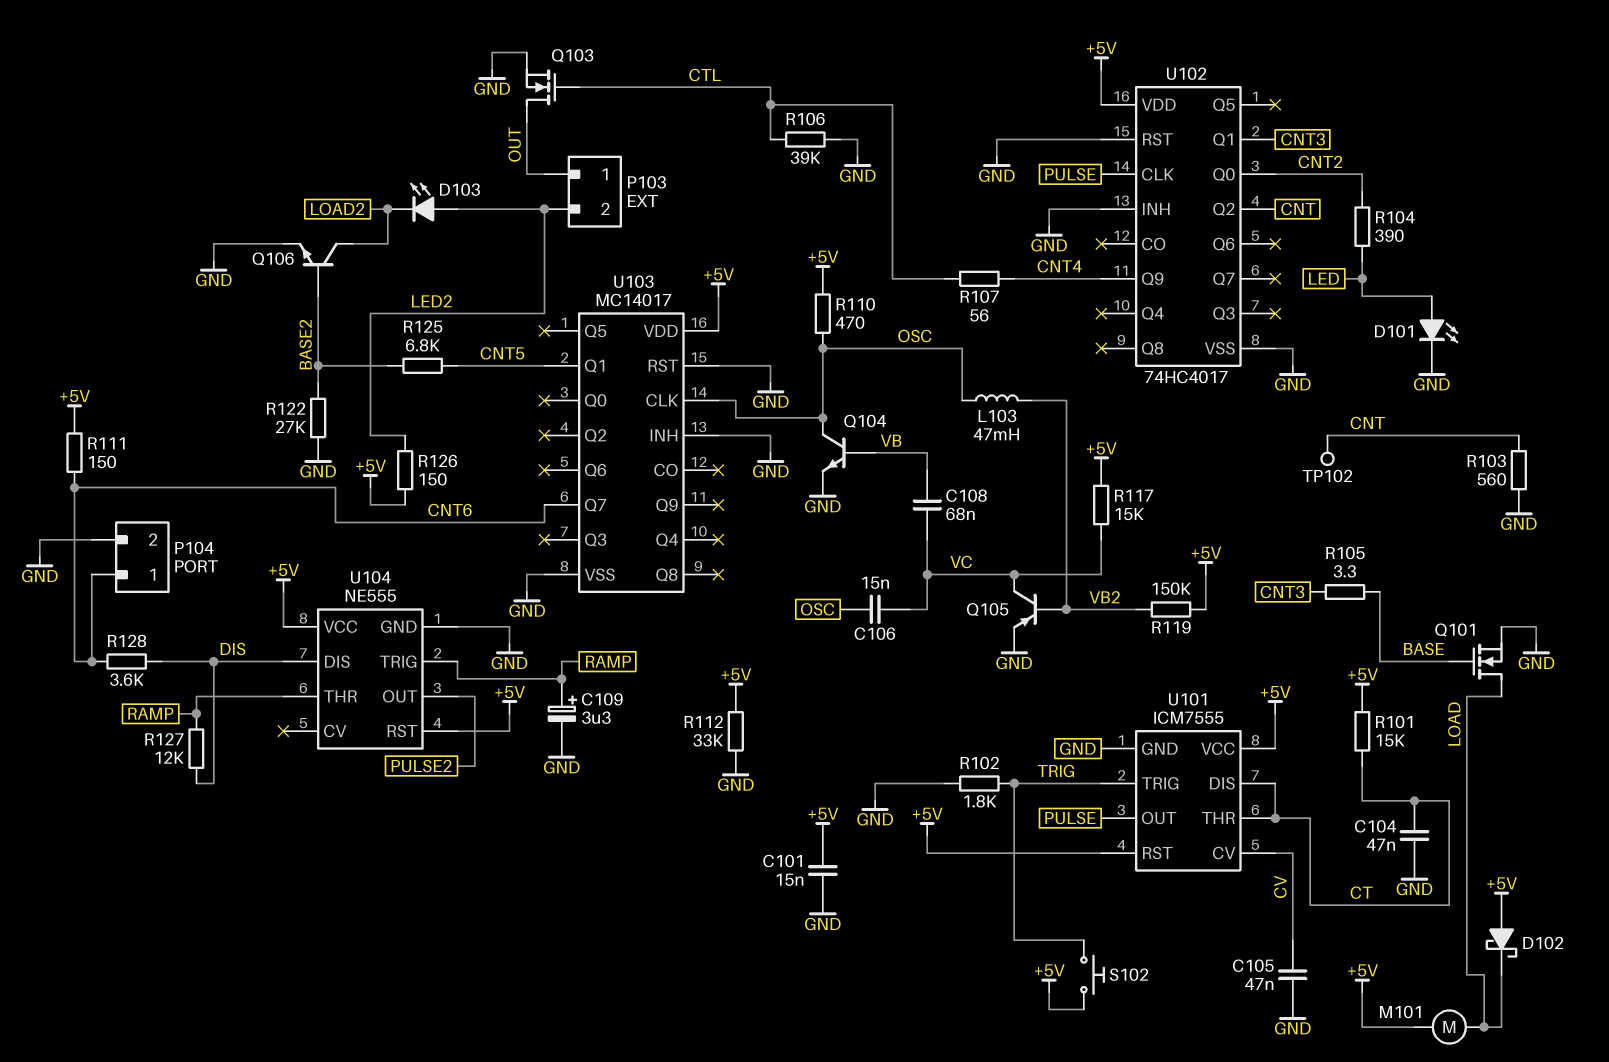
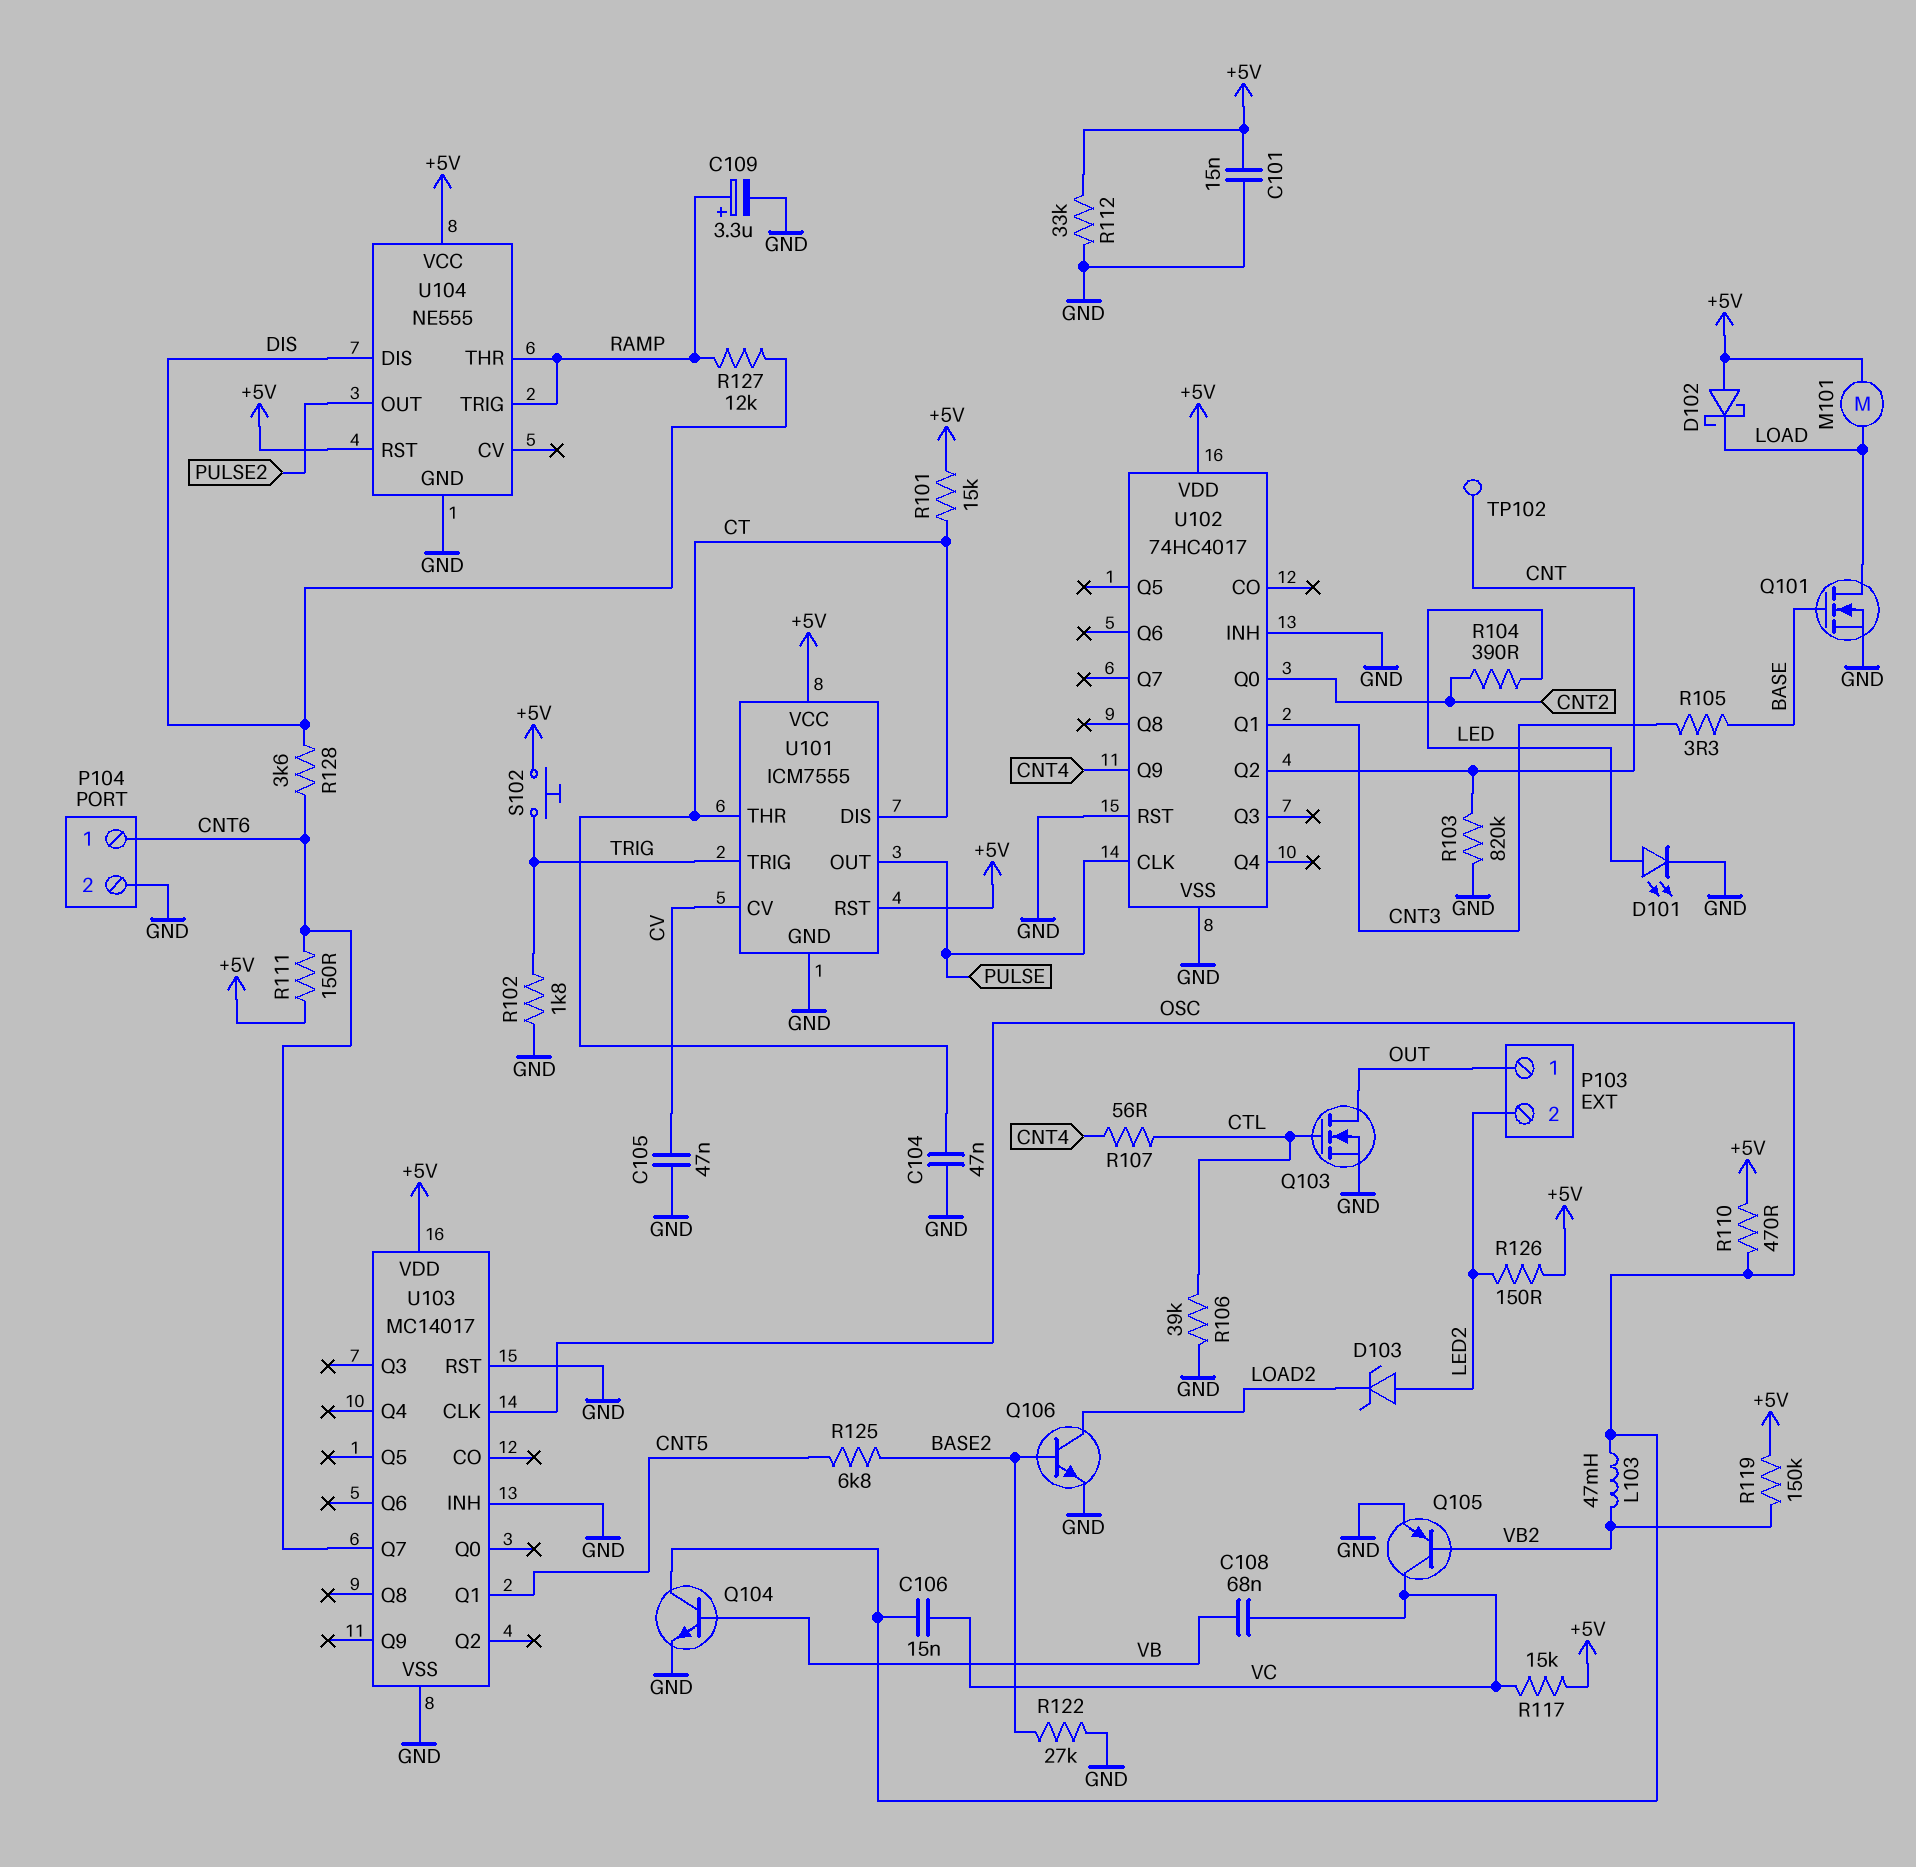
D103: LED (A LED2, K LOAD2) -> zener (A LED2, K LOAD2)
R103: 560 (CNT, GND) -> 820k (CNT, GND)

